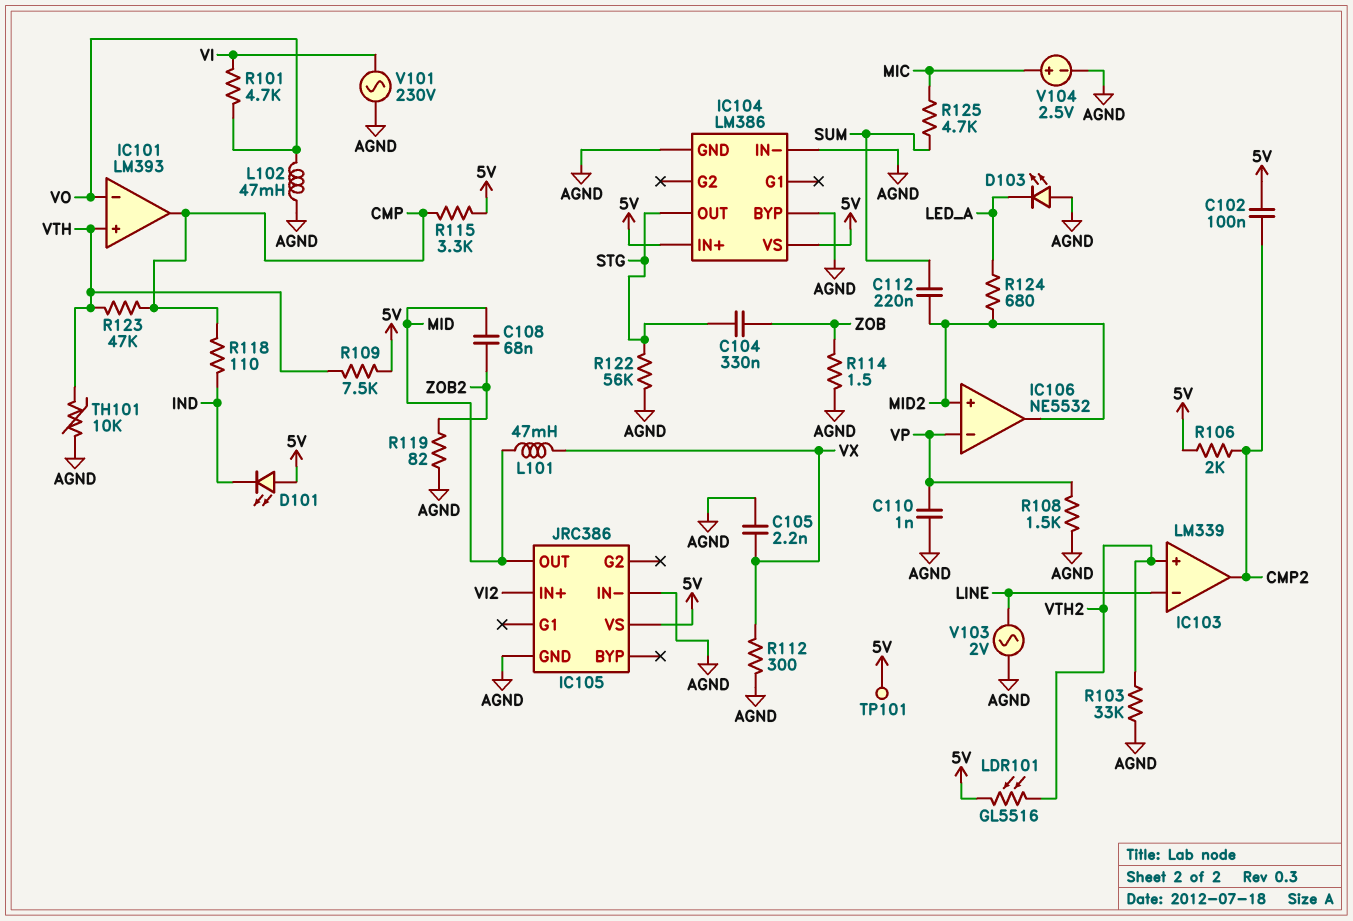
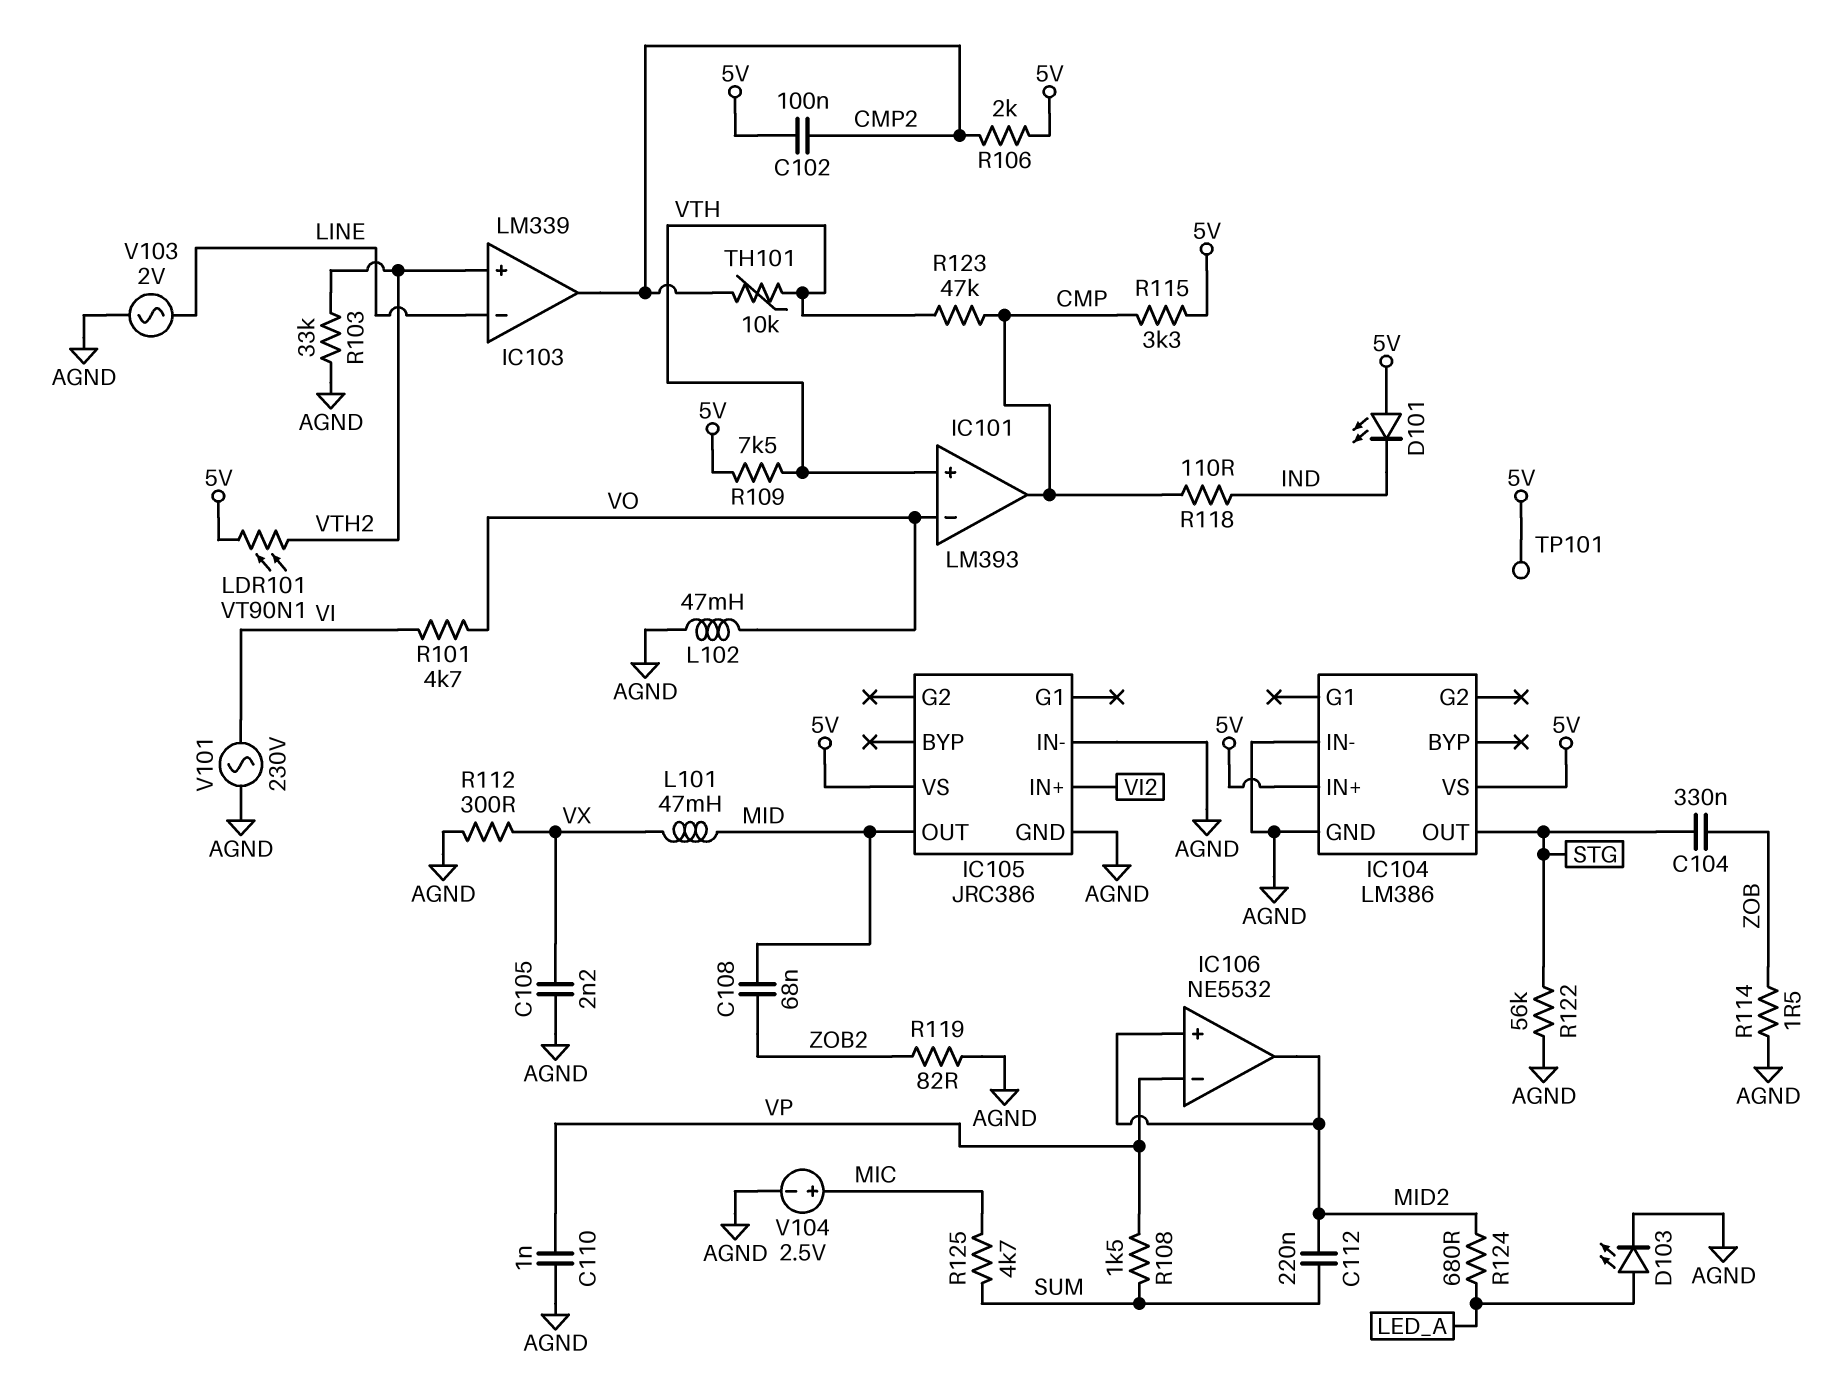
D103: LED (A AGND, K LED_A) -> LED (A LED_A, K AGND)
IC104 pin BYP: AGND -> none
LDR101: GL5516 (5V, VTH2) -> VT90N1 (5V, VTH2)
R108: 1.5k (AGND, VP) -> 1.5k (SUM, VP)
TH101: 10k (AGND, VTH) -> 10k (CMP2, VTH)

